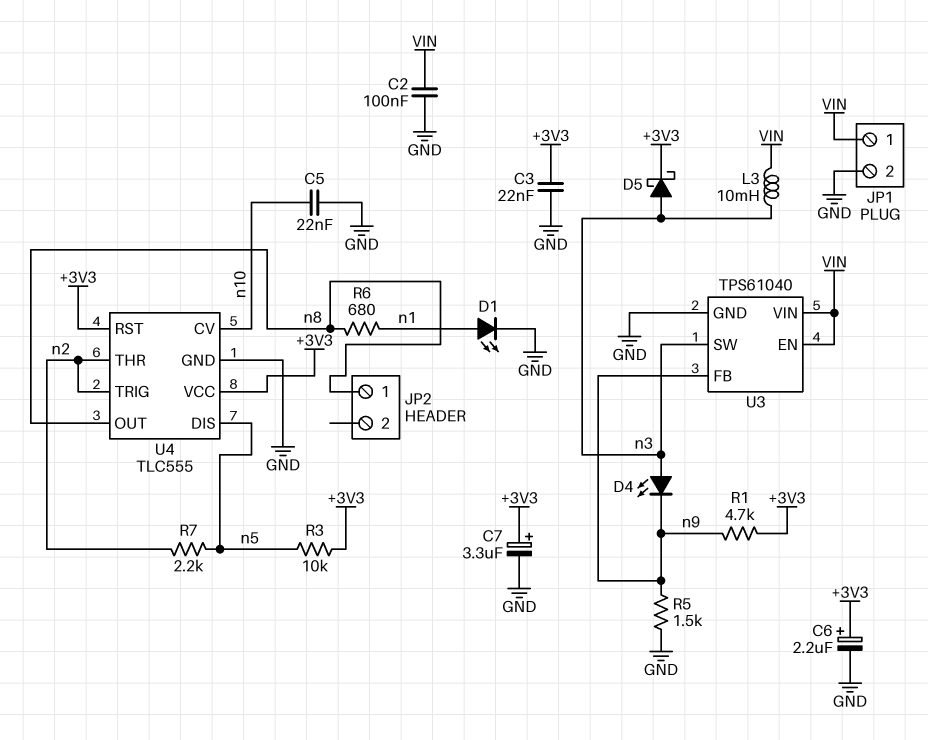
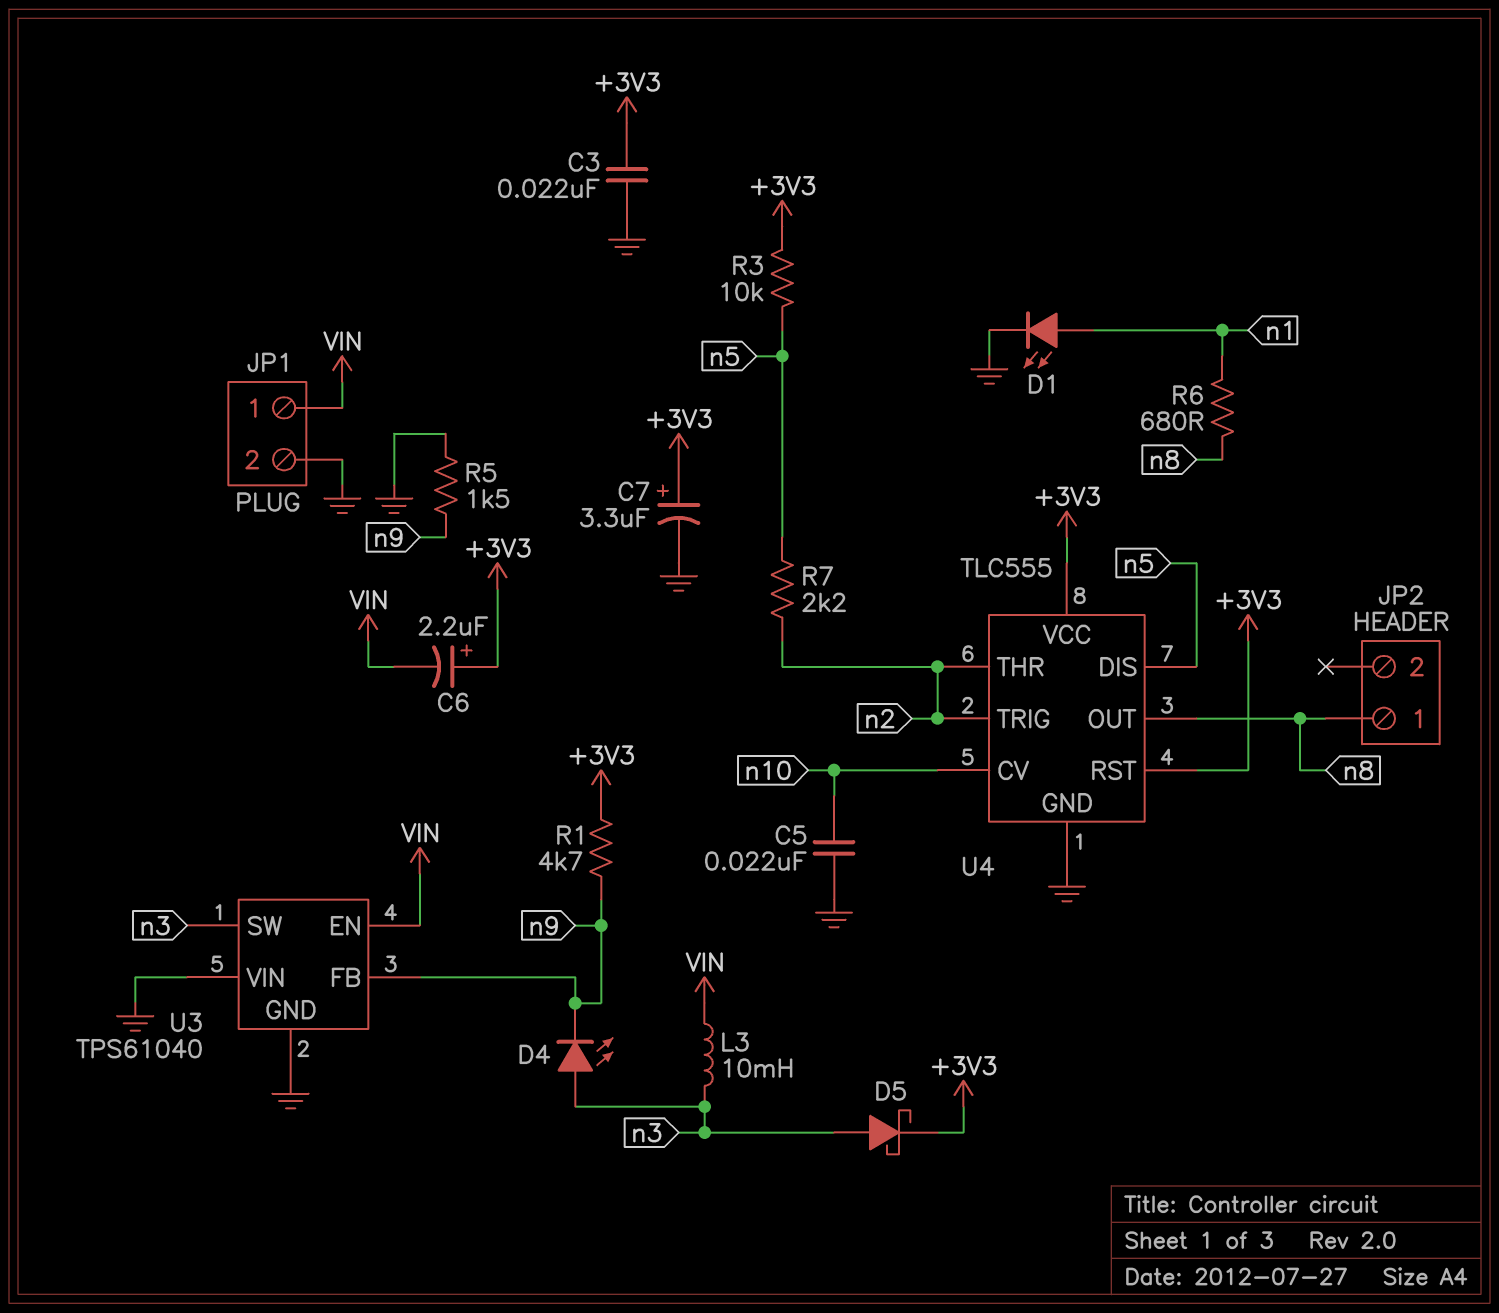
C2: 100nF (GND, VIN) -> none
C6: 2.2uF (plus +3V3, minus GND) -> 2.2uF (plus +3V3, minus VIN)
U3 pin VIN: VIN -> GND

